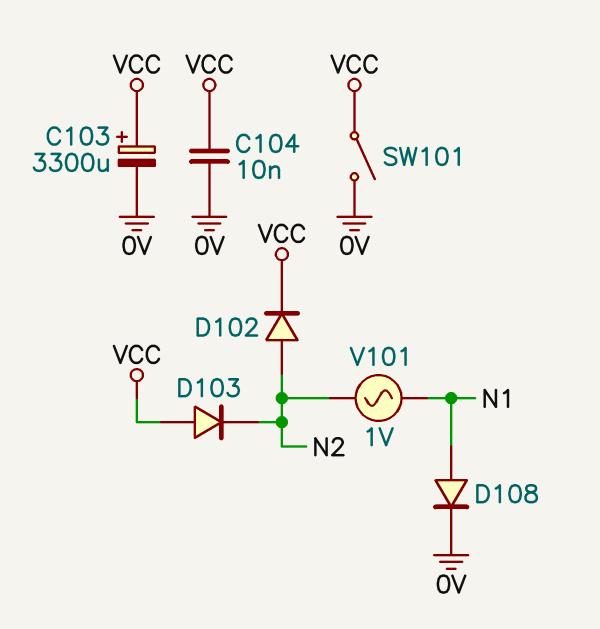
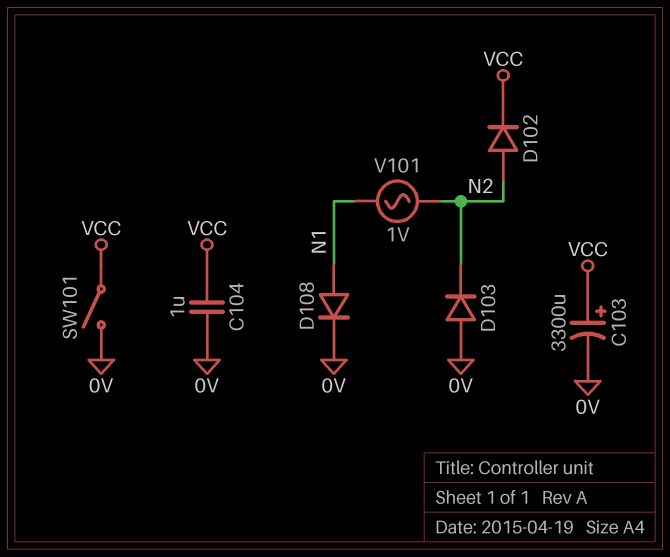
C104: 10nF (0V, VCC) -> 1uF (0V, VCC)
D103: diode (A VCC, K N2) -> diode (A 0V, K N2)

